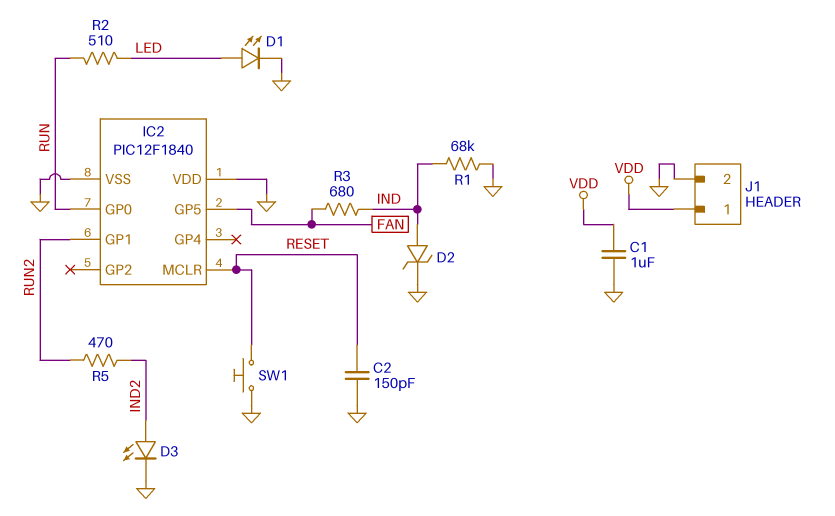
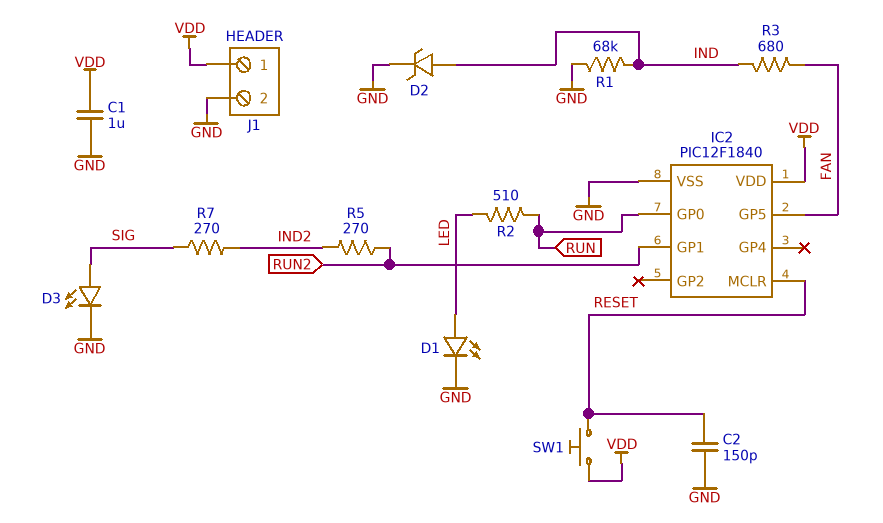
D3: LED (A IND2, K GND) -> LED (A SIG, K GND)
IC2 pin VDD: GND -> VDD
R5: 470 (IND2, RUN2) -> 270 (IND2, RUN2)
R7: none -> 270 (IND2, SIG)
SW1: button (GND, RESET) -> button (RESET, VDD)

